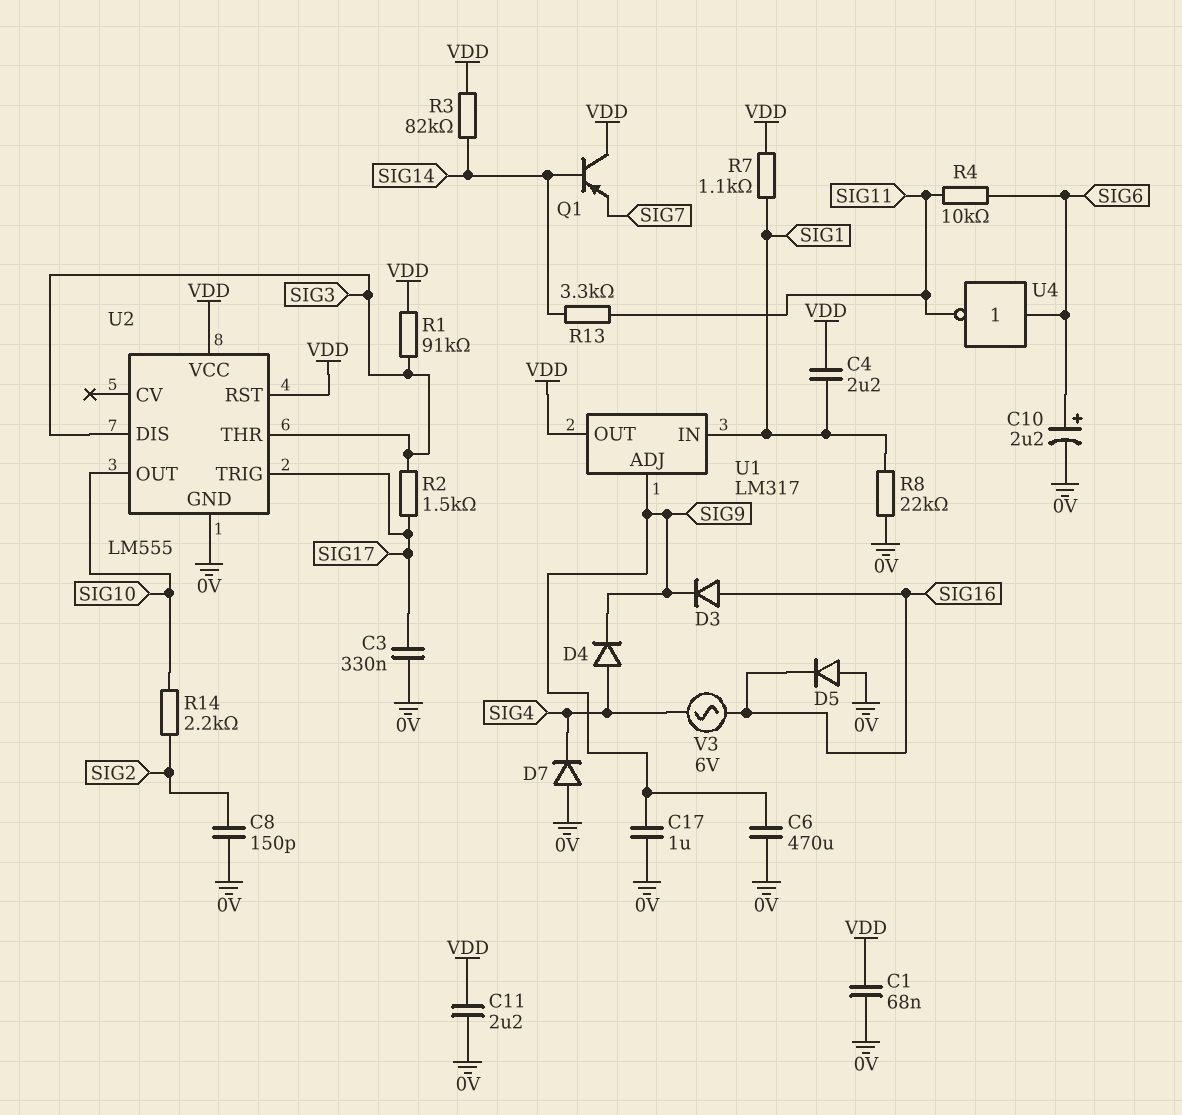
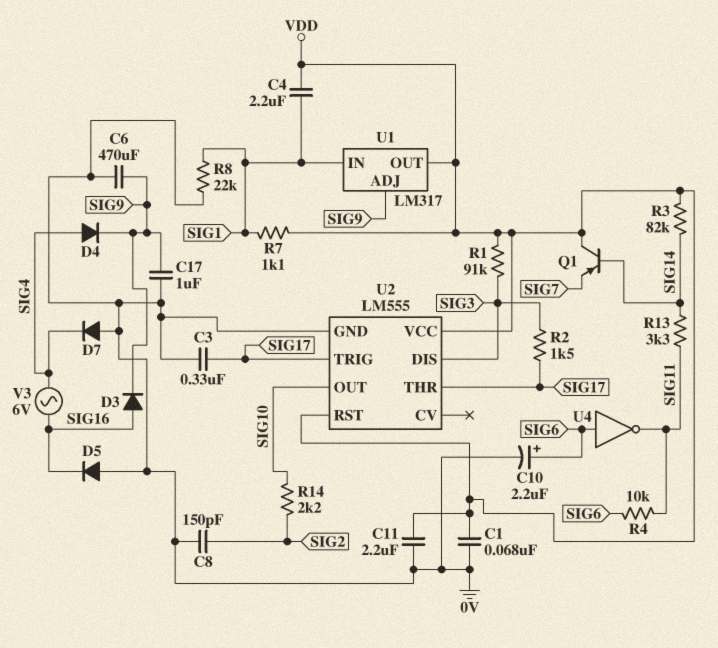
U2 pin THR: SIG3 -> SIG17

